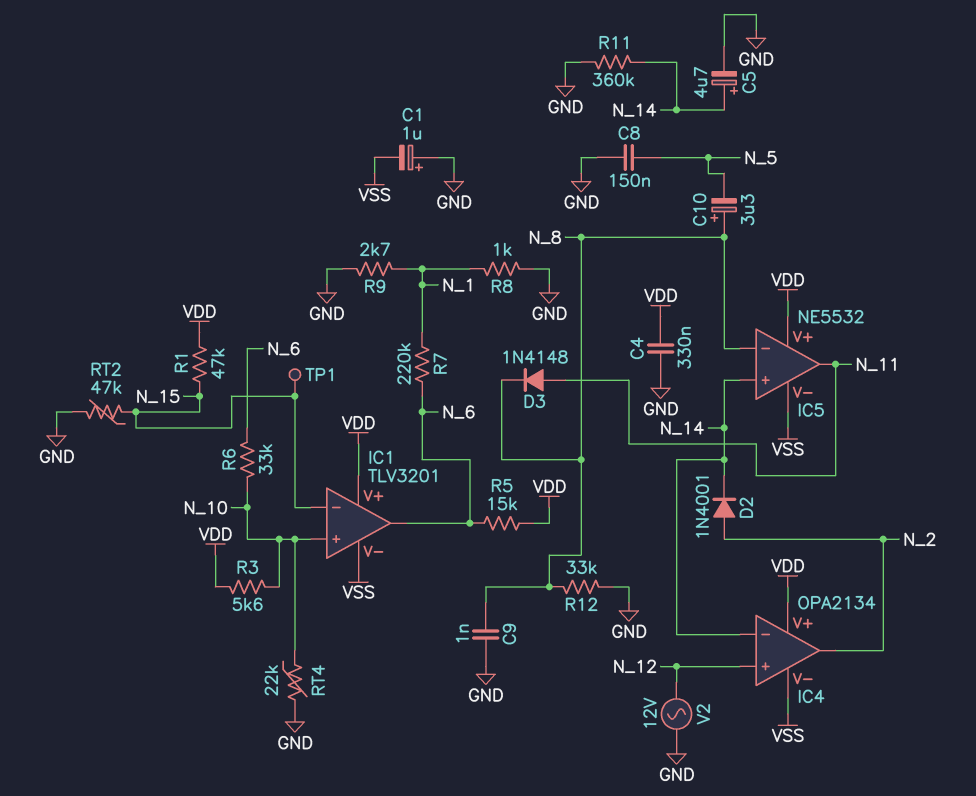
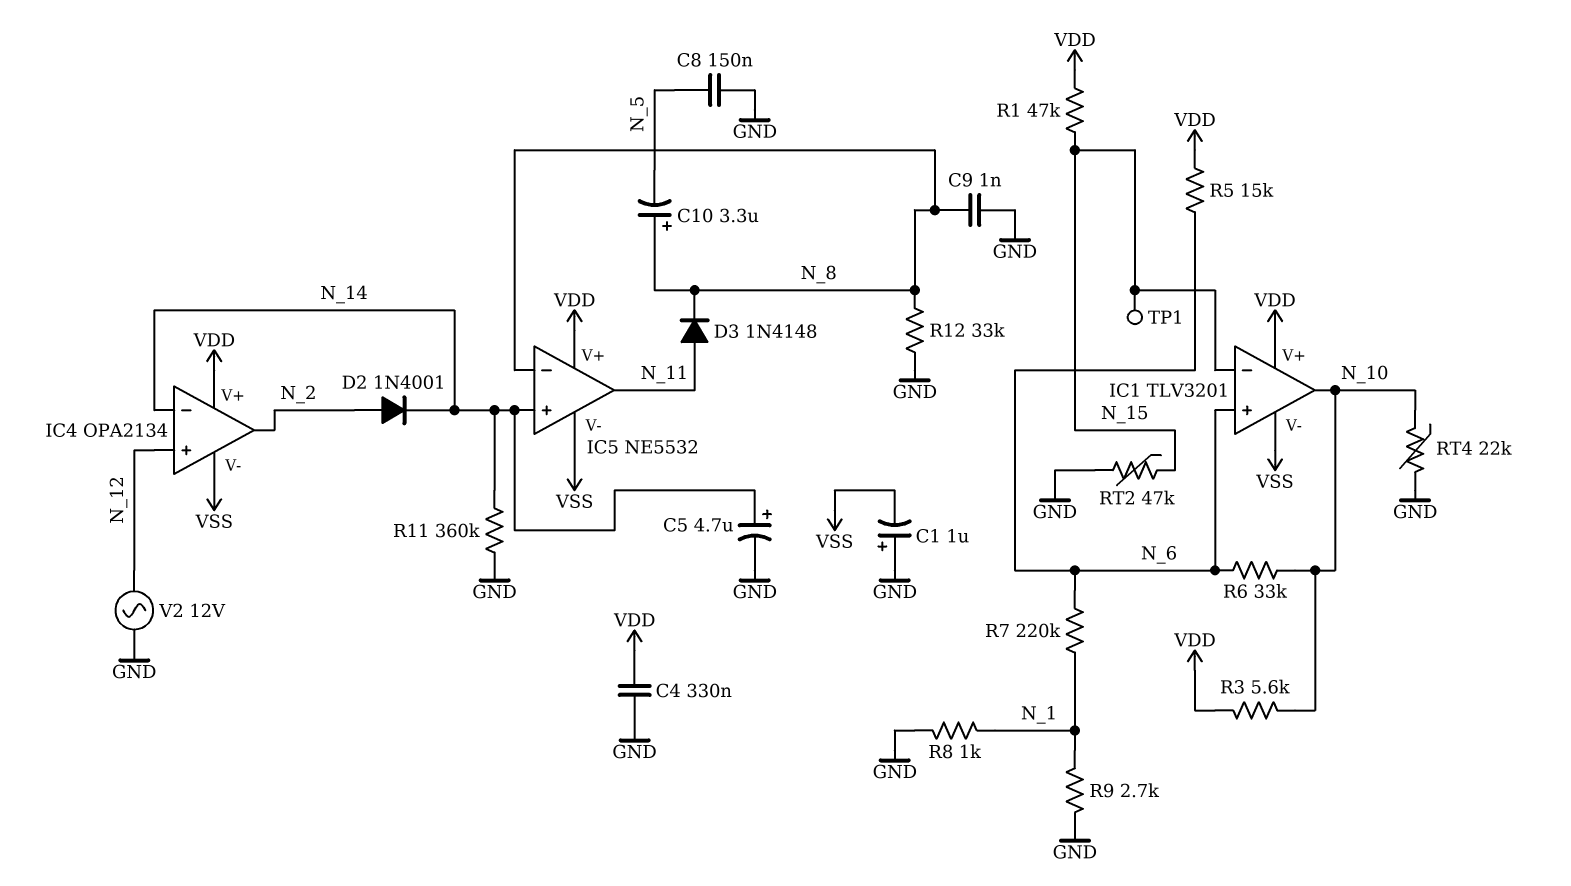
IC1 pin in+: N_10 -> N_6
IC1 pin out: N_6 -> N_10

